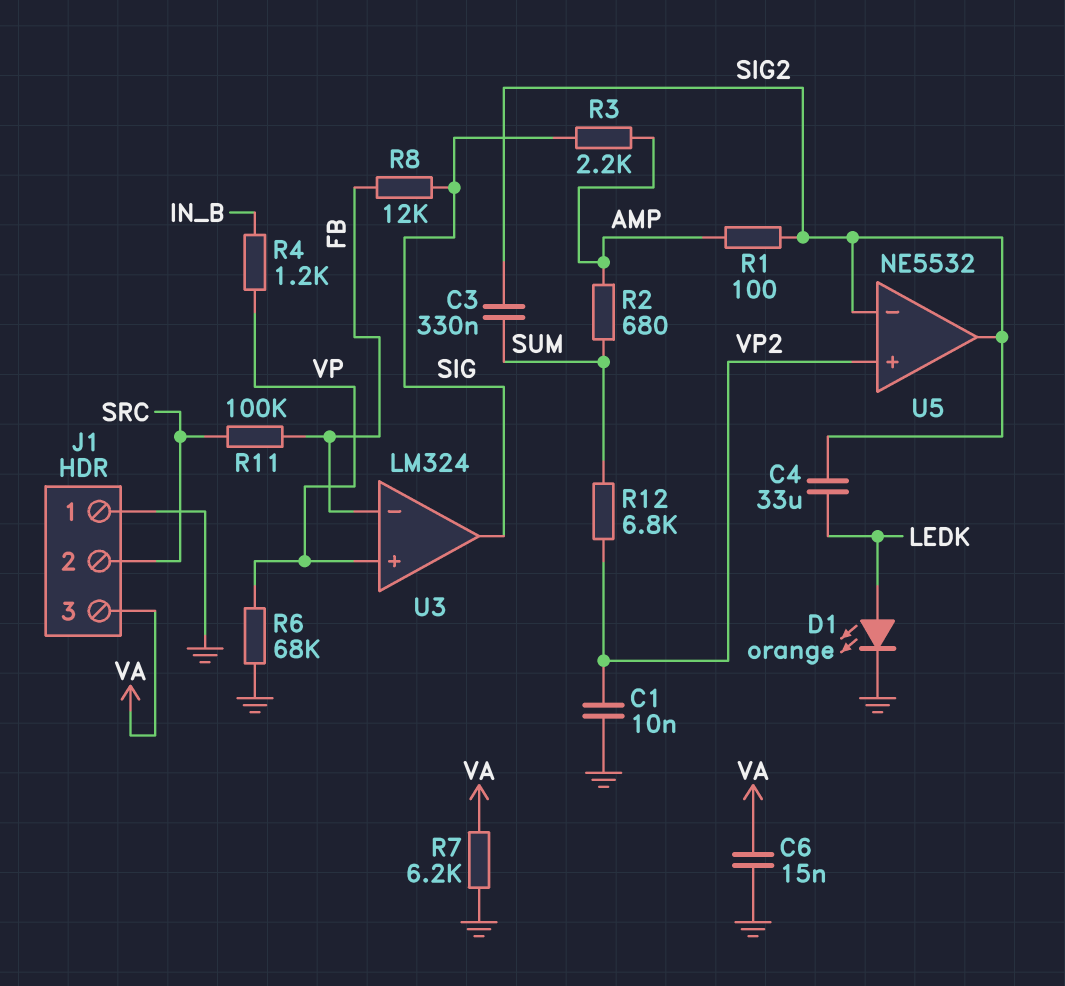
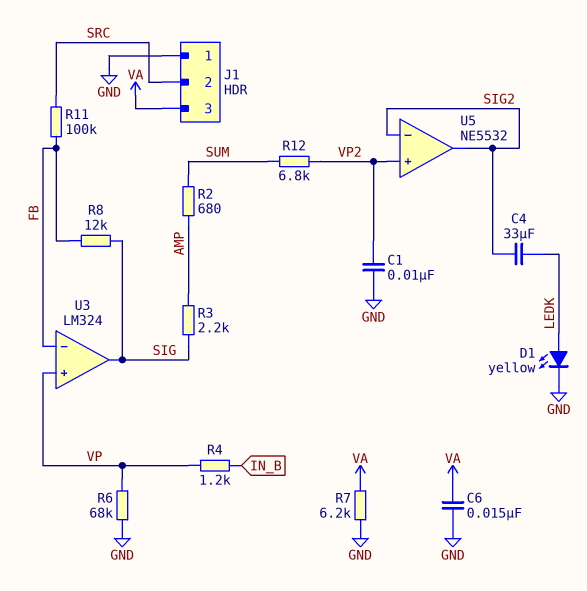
C3: 330nF (SIG2, SUM) -> none
D1: LED orange (A LEDK, K GND) -> LED yellow (A LEDK, K GND)
R1: 100 (AMP, SIG2) -> none

